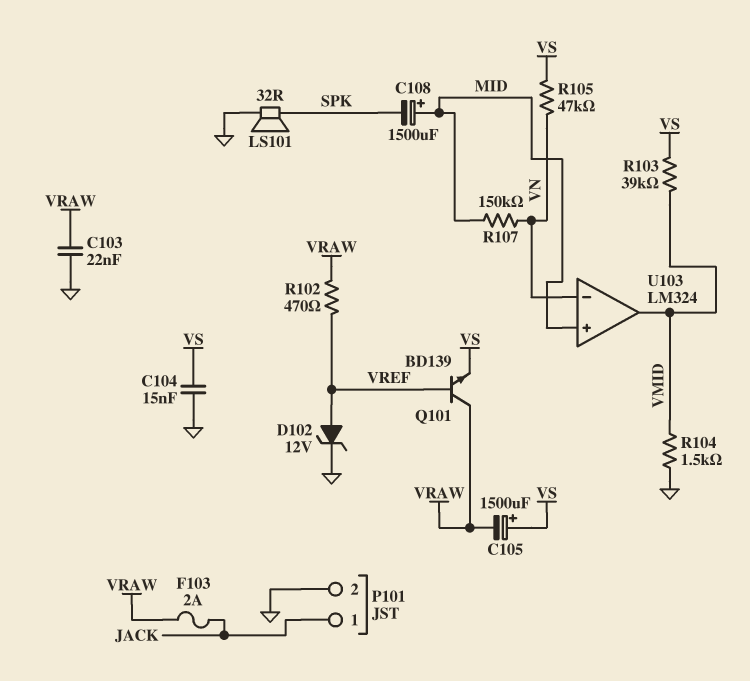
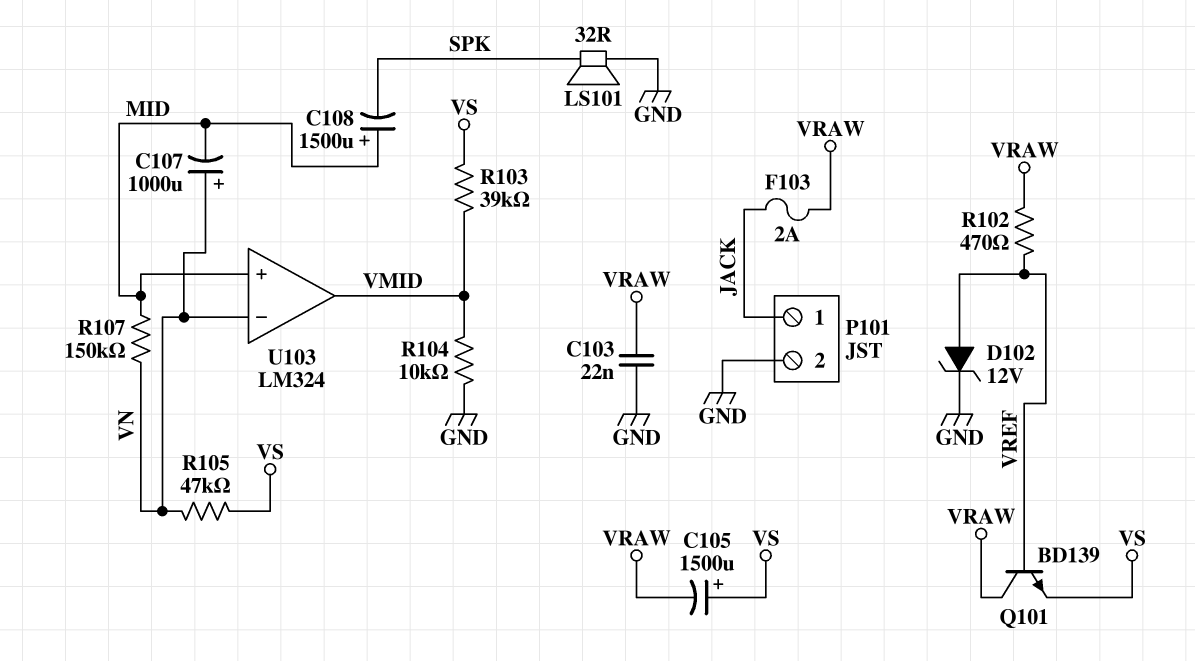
C104: 15nF (GND, VS) -> none
C107: none -> 1000uF (plus VN, minus MID)
R104: 1.5k (GND, VMID) -> 10k (GND, VMID)

